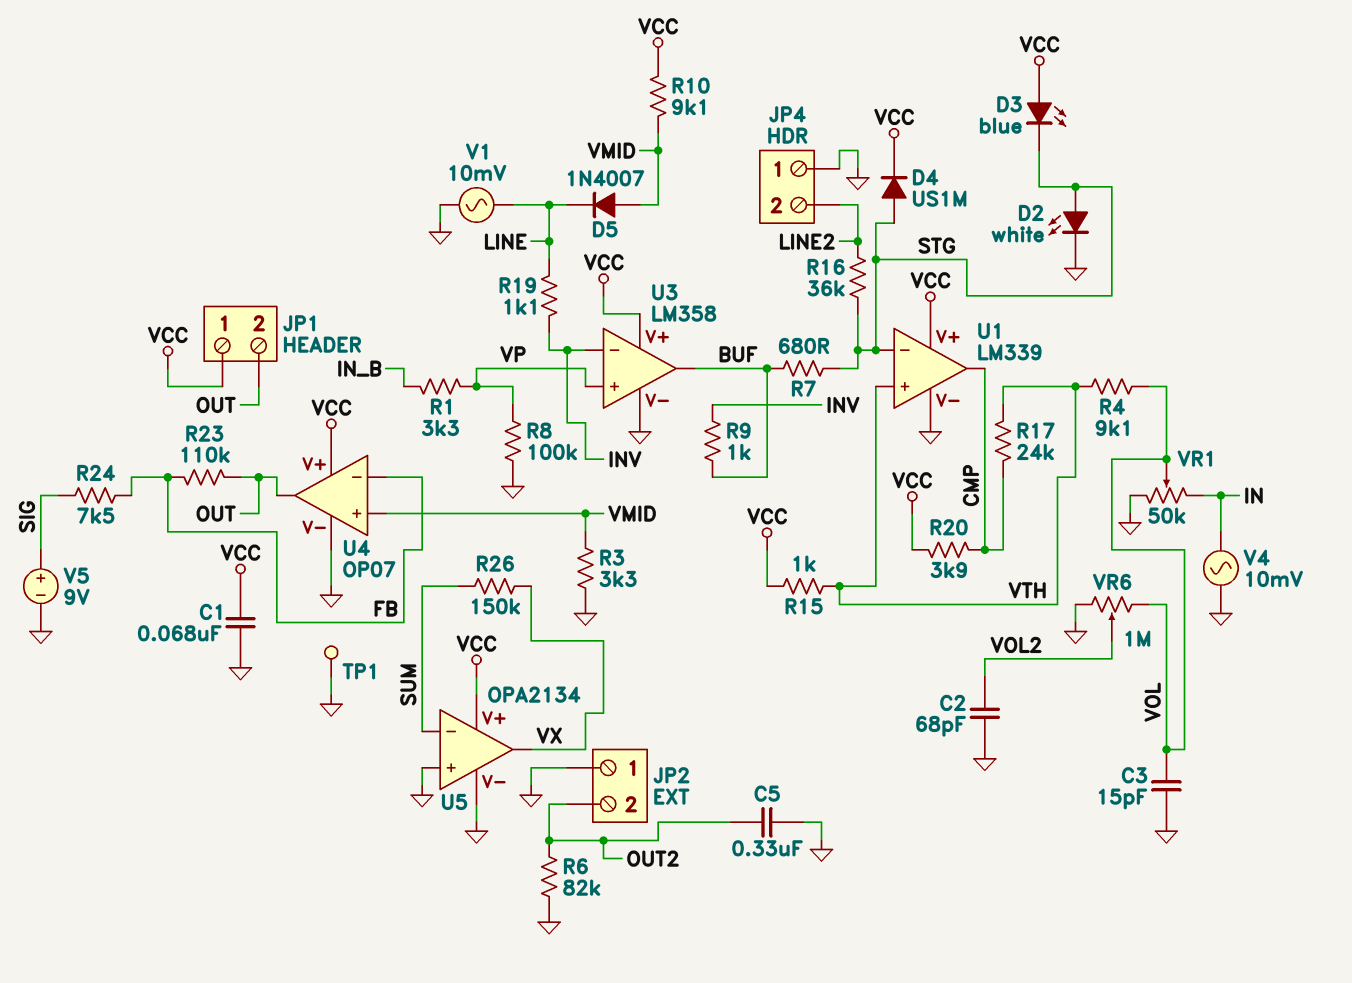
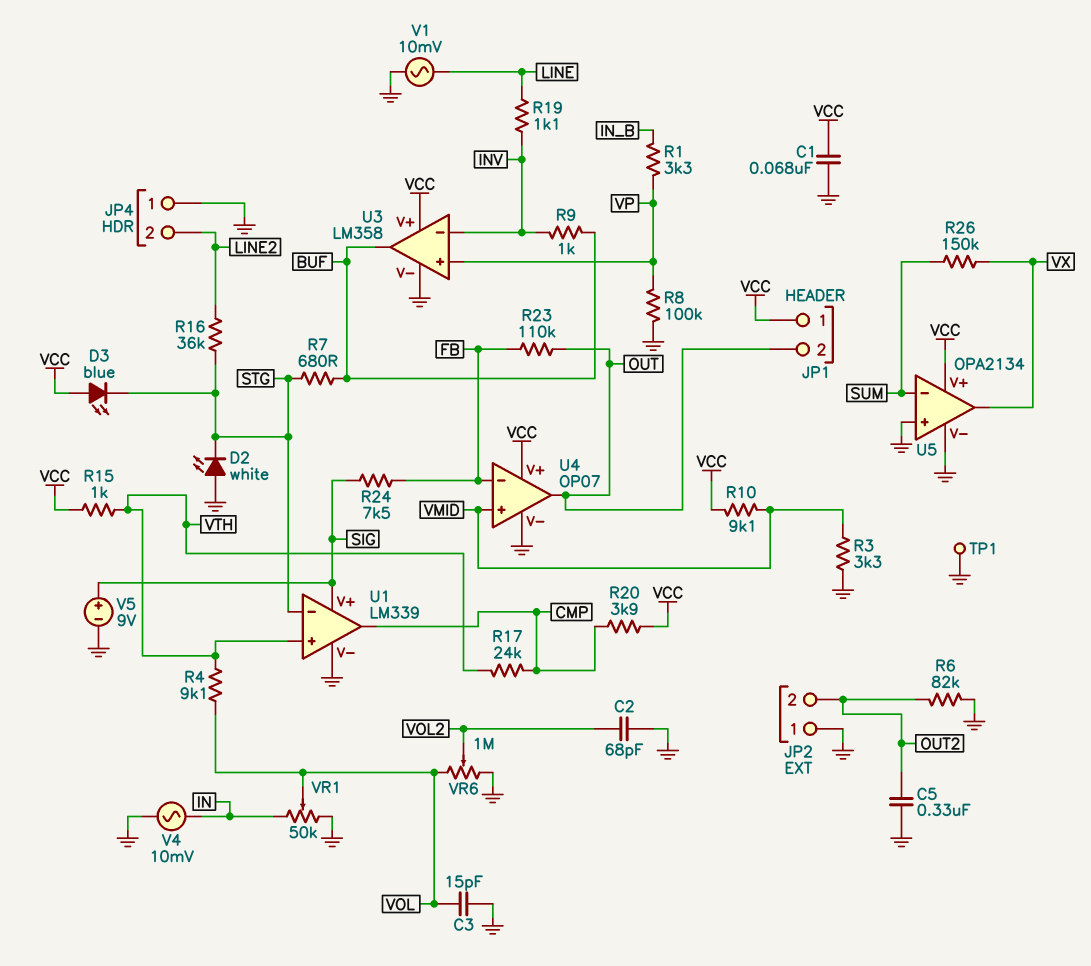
D2: LED white (A STG, K GND) -> LED white (A GND, K STG)
D4: diode US1M (A STG, K VCC) -> none
D5: diode 1N4007 (A VMID, K LINE) -> none
U1 pin V+: VCC -> SIG

